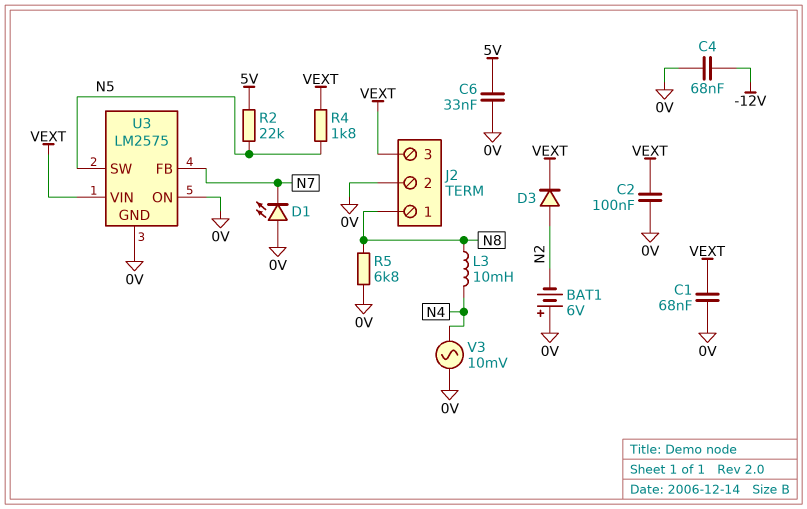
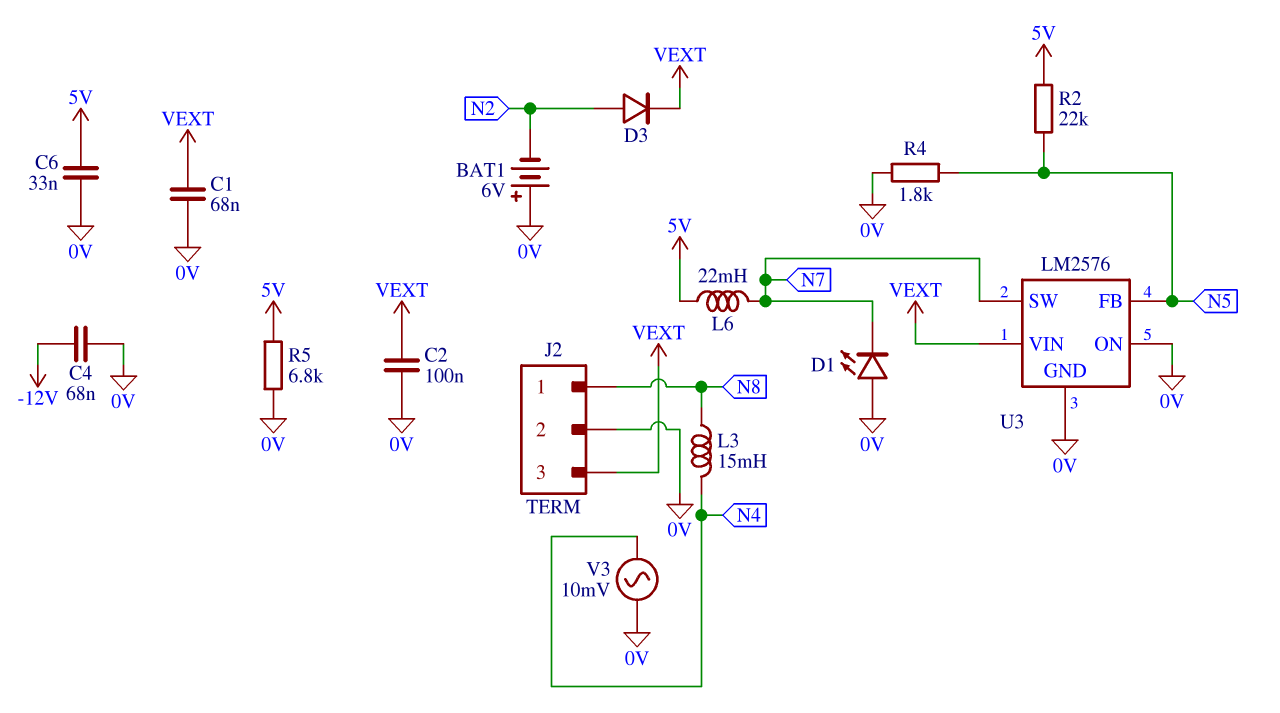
L3: 10mH (N4, N8) -> 15mH (N4, N8)
L6: none -> 22mH (5V, N7)
R4: 1.8k (N5, VEXT) -> 1.8k (0V, N5)
R5: 6.8k (0V, N8) -> 6.8k (0V, 5V)
U3: LM2575 -> LM2576
U3 pin FB: N7 -> N5
U3 pin SW: N5 -> N7

